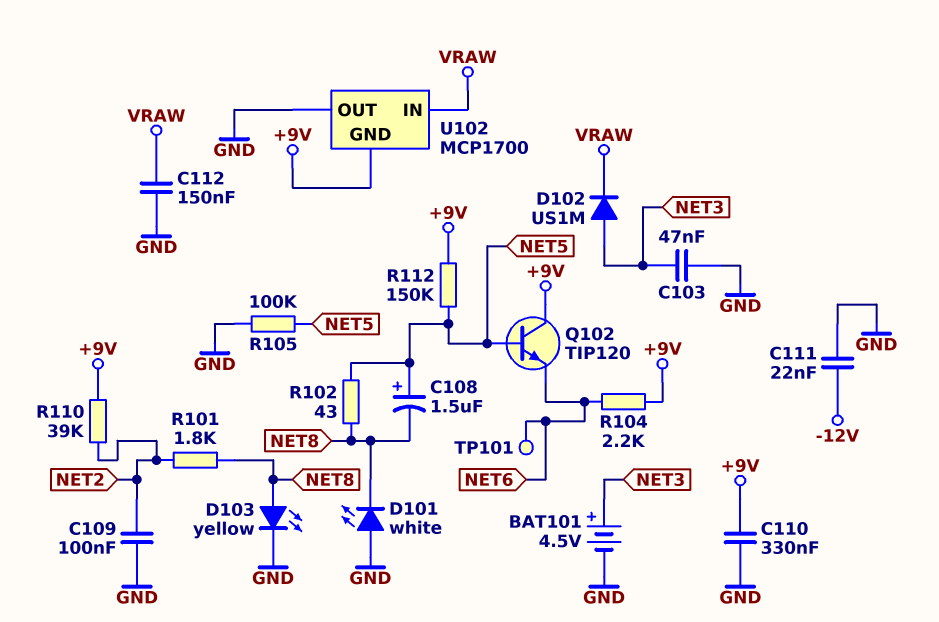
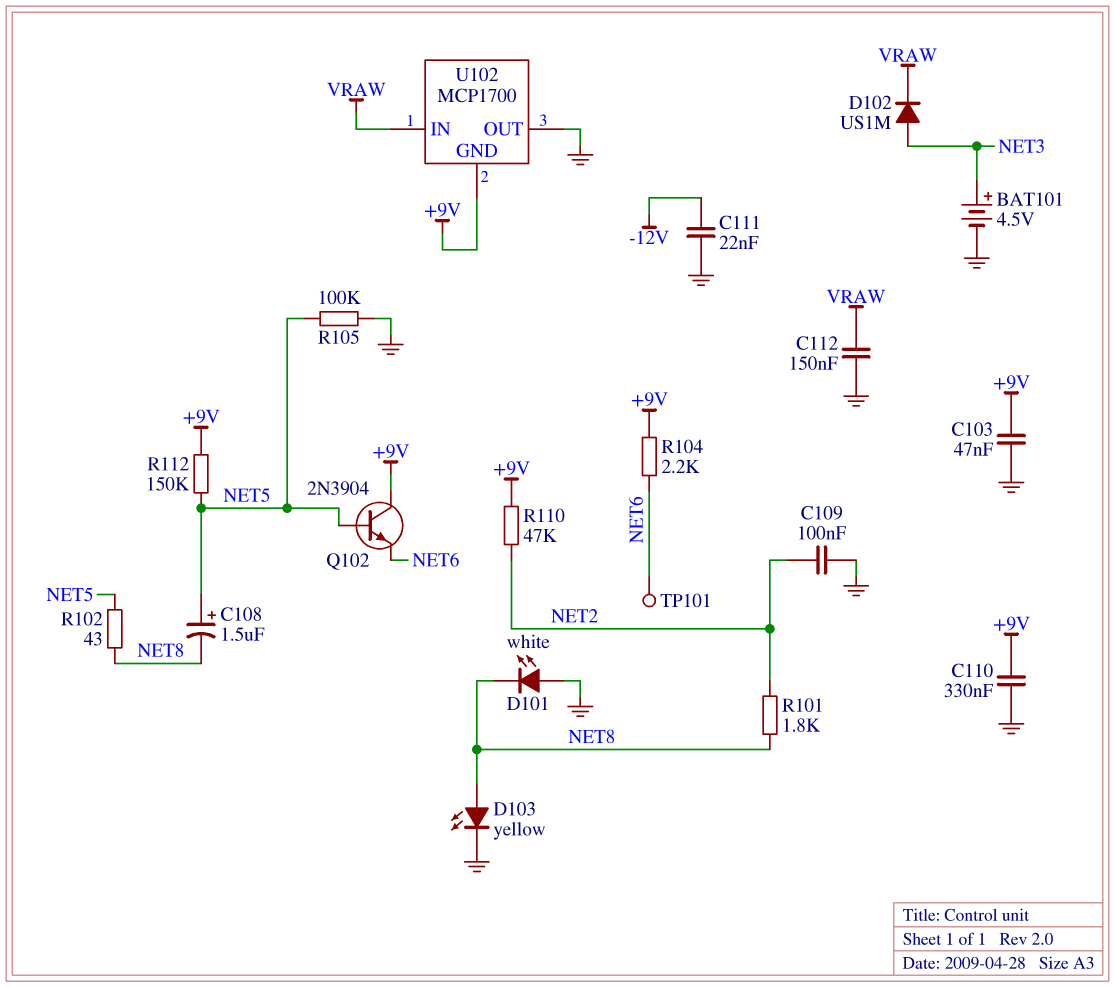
C103: 47nF (GND, NET3) -> 47nF (+9V, GND)
Q102: NPN TIP120 (B NET5, C +9V, E NET6) -> NPN 2N3904 (B NET5, C +9V, E NET6)
R110: 39k (+9V, NET2) -> 47k (+9V, NET2)

